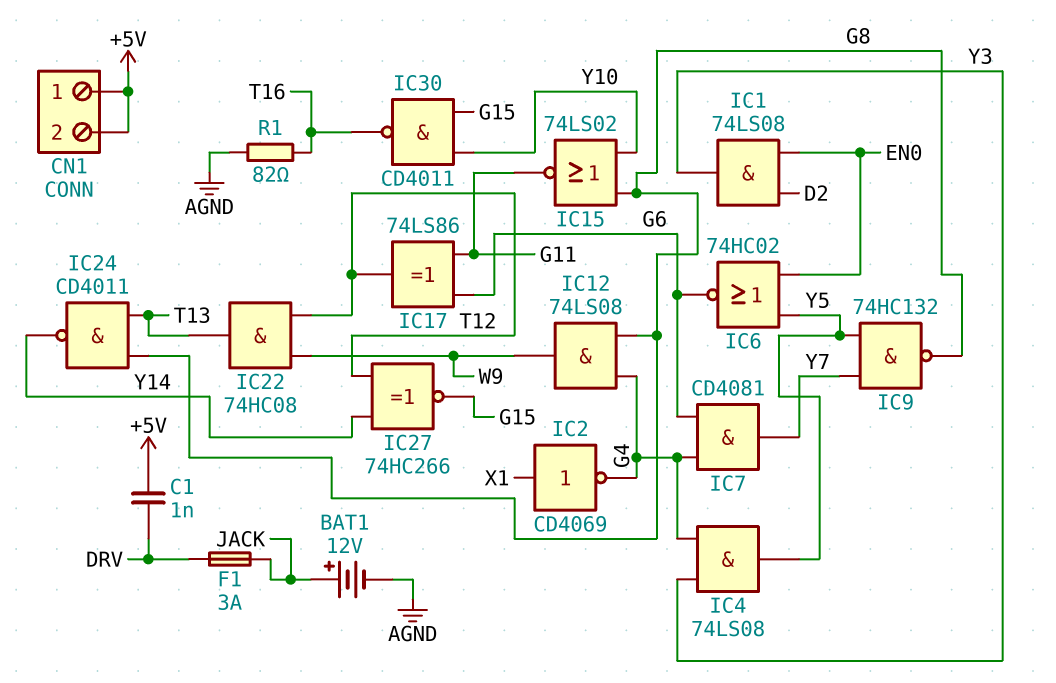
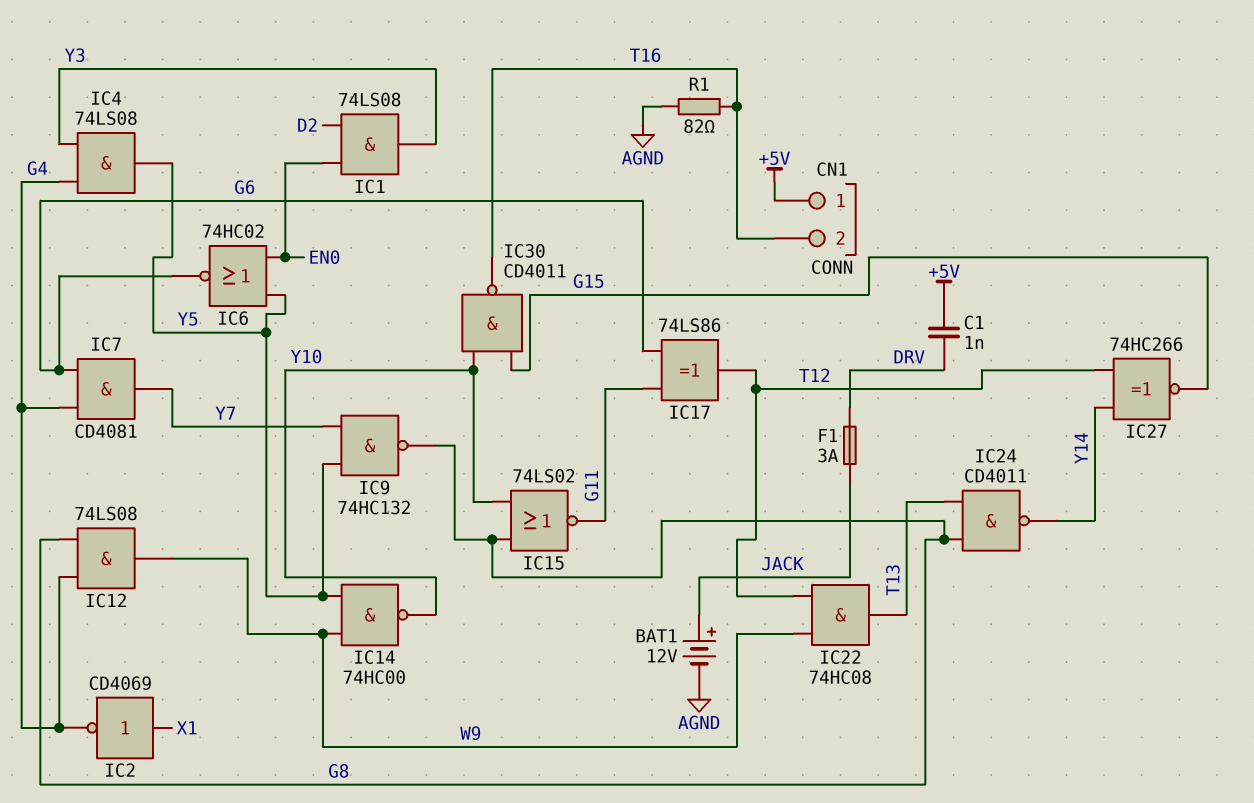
CN1 pin 2: +5V -> T16
IC14: none -> NAND 74HC00 (in W9, in Y5, out Y10)

